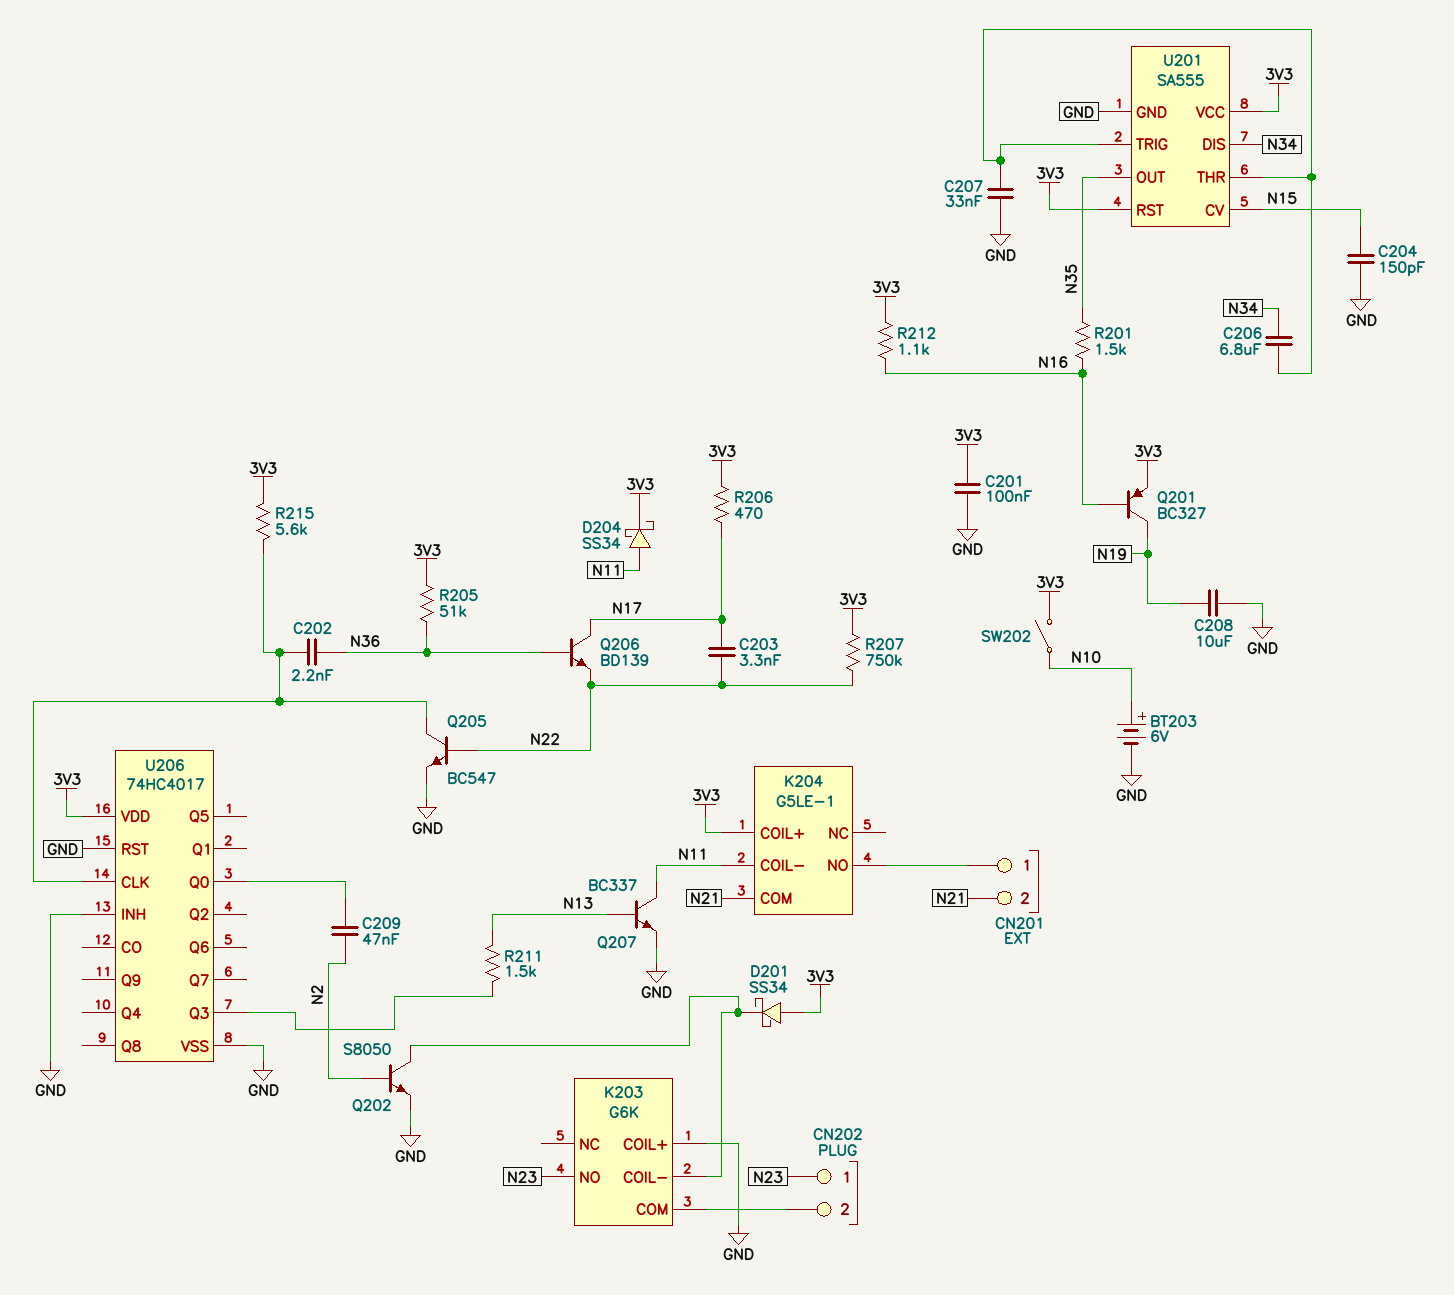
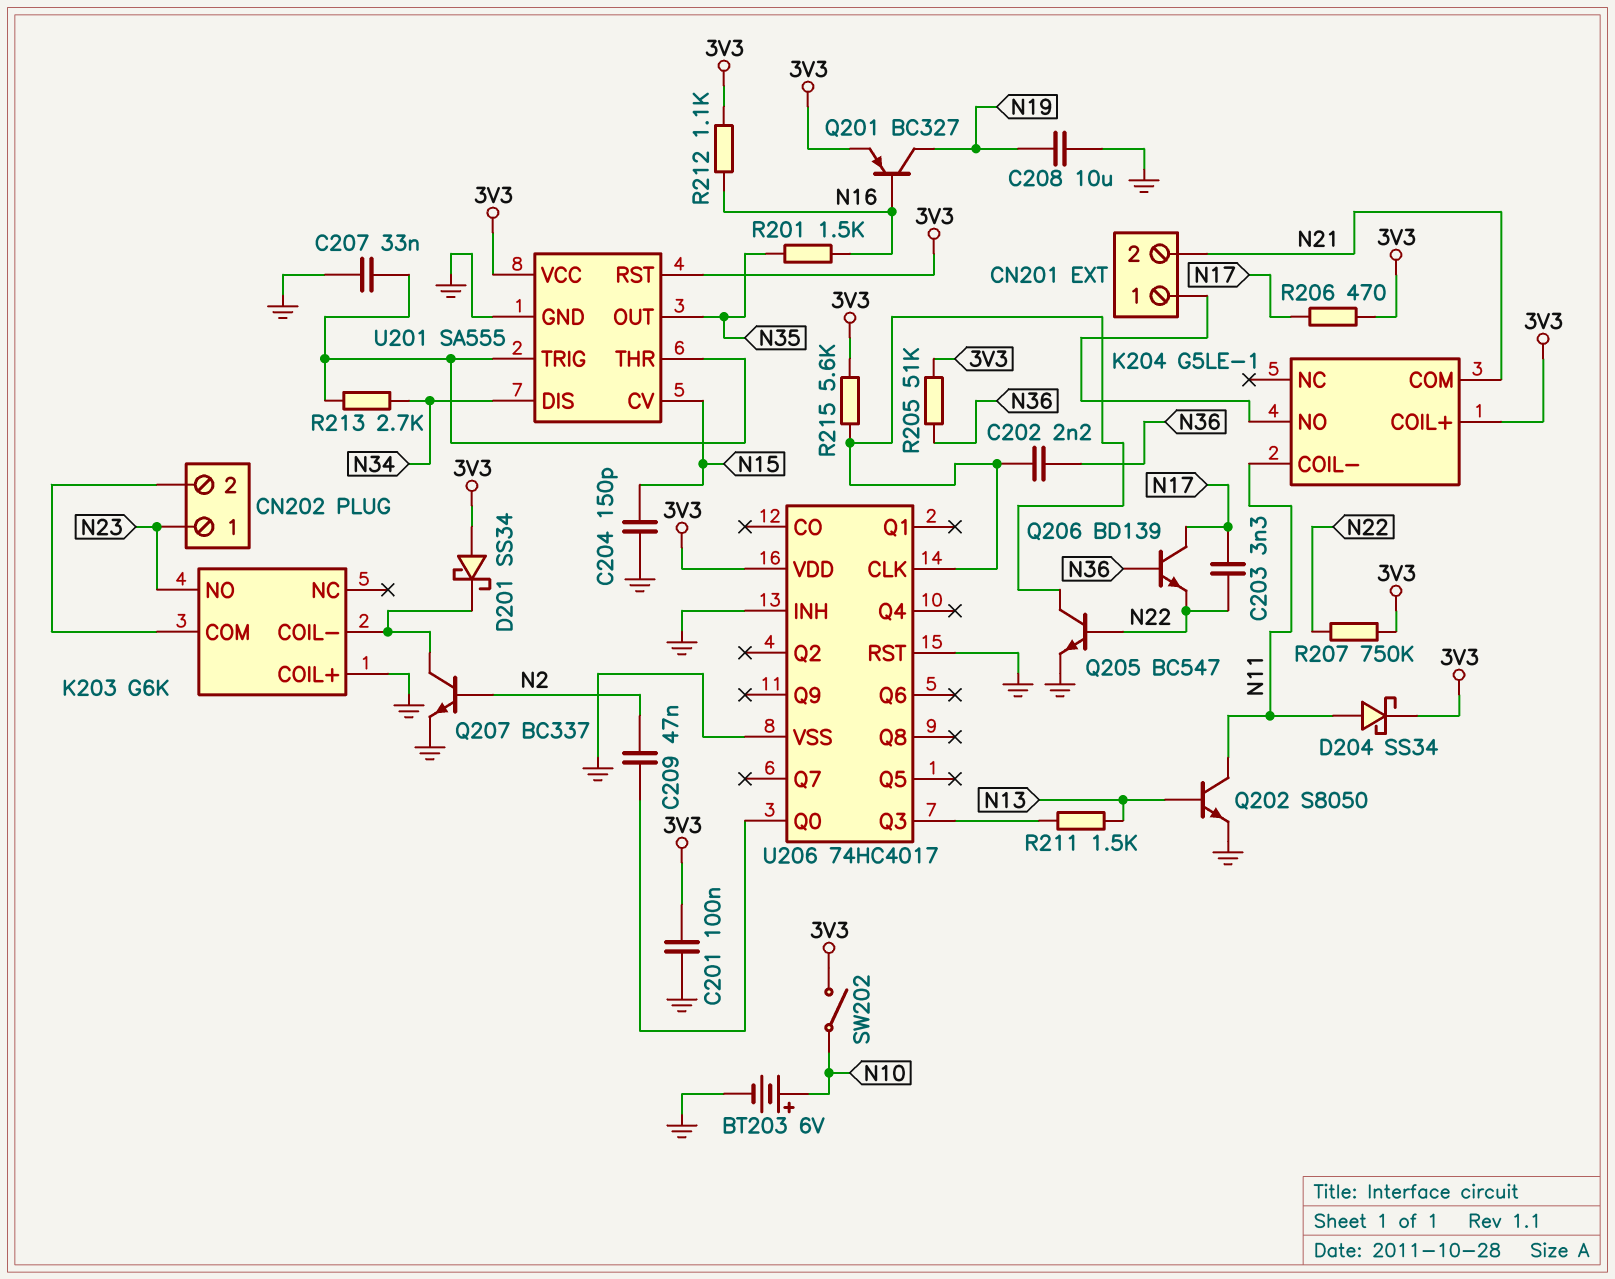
C206: 6.8uF (N34, U201/THR) -> none
Q202: NPN S8050 (B N2, C K203/COIL-, E GND) -> NPN S8050 (B N13, C N11, E GND)
Q207: NPN BC337 (B N13, C N11, E GND) -> NPN BC337 (B N2, C K203/COIL-, E GND)
R213: none -> 2.7k (N34, U201/THR)

